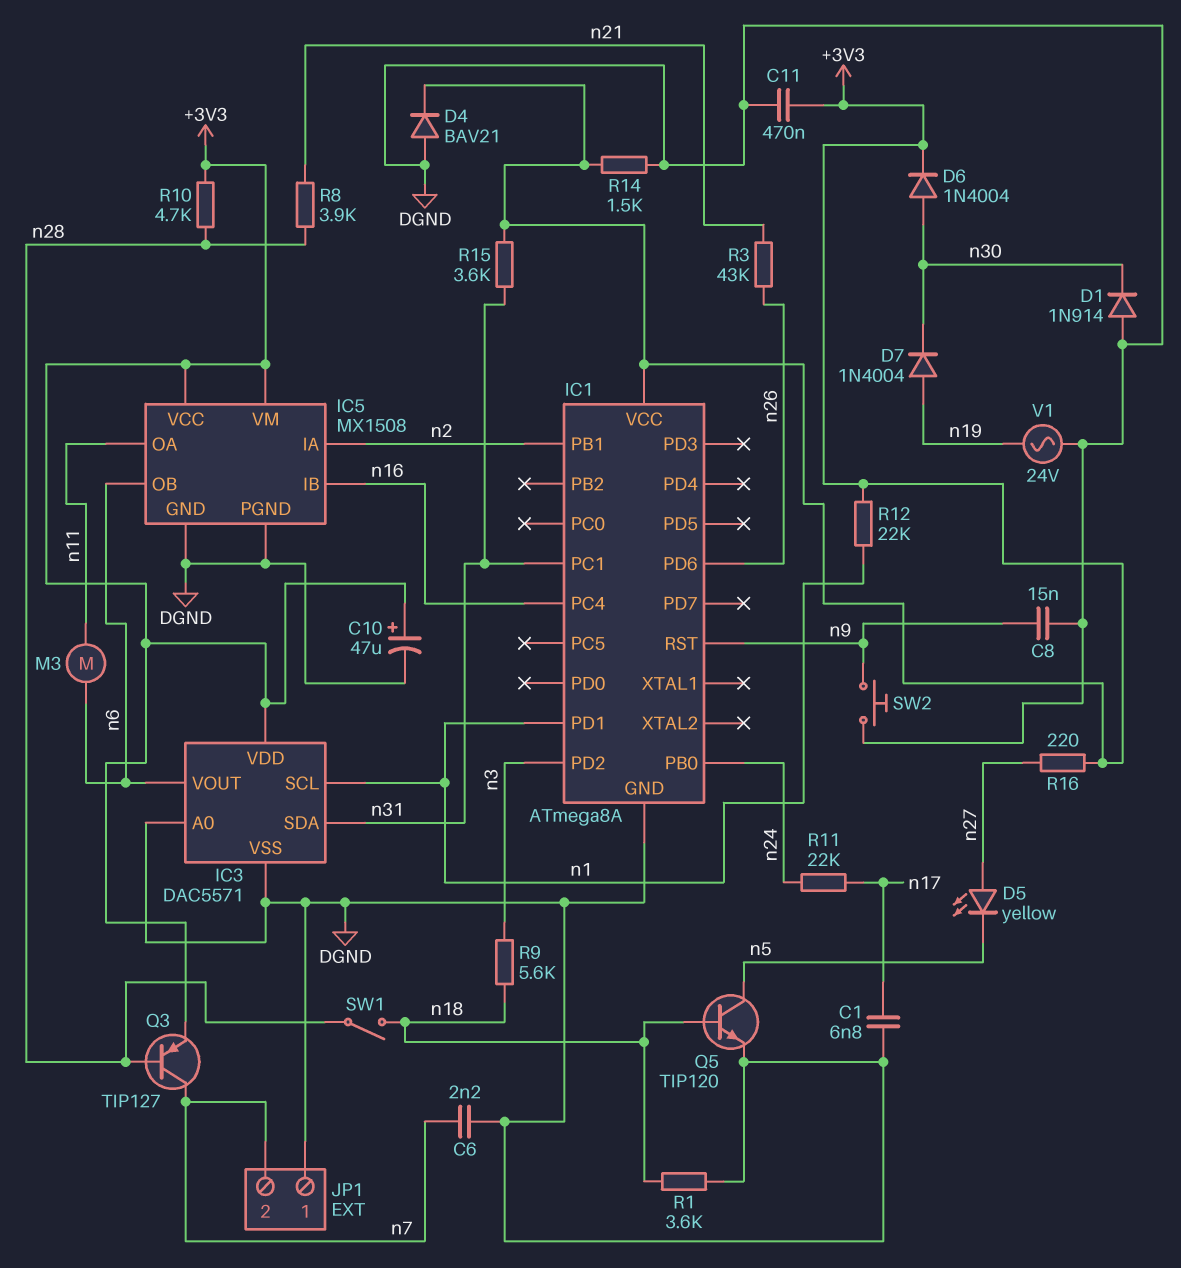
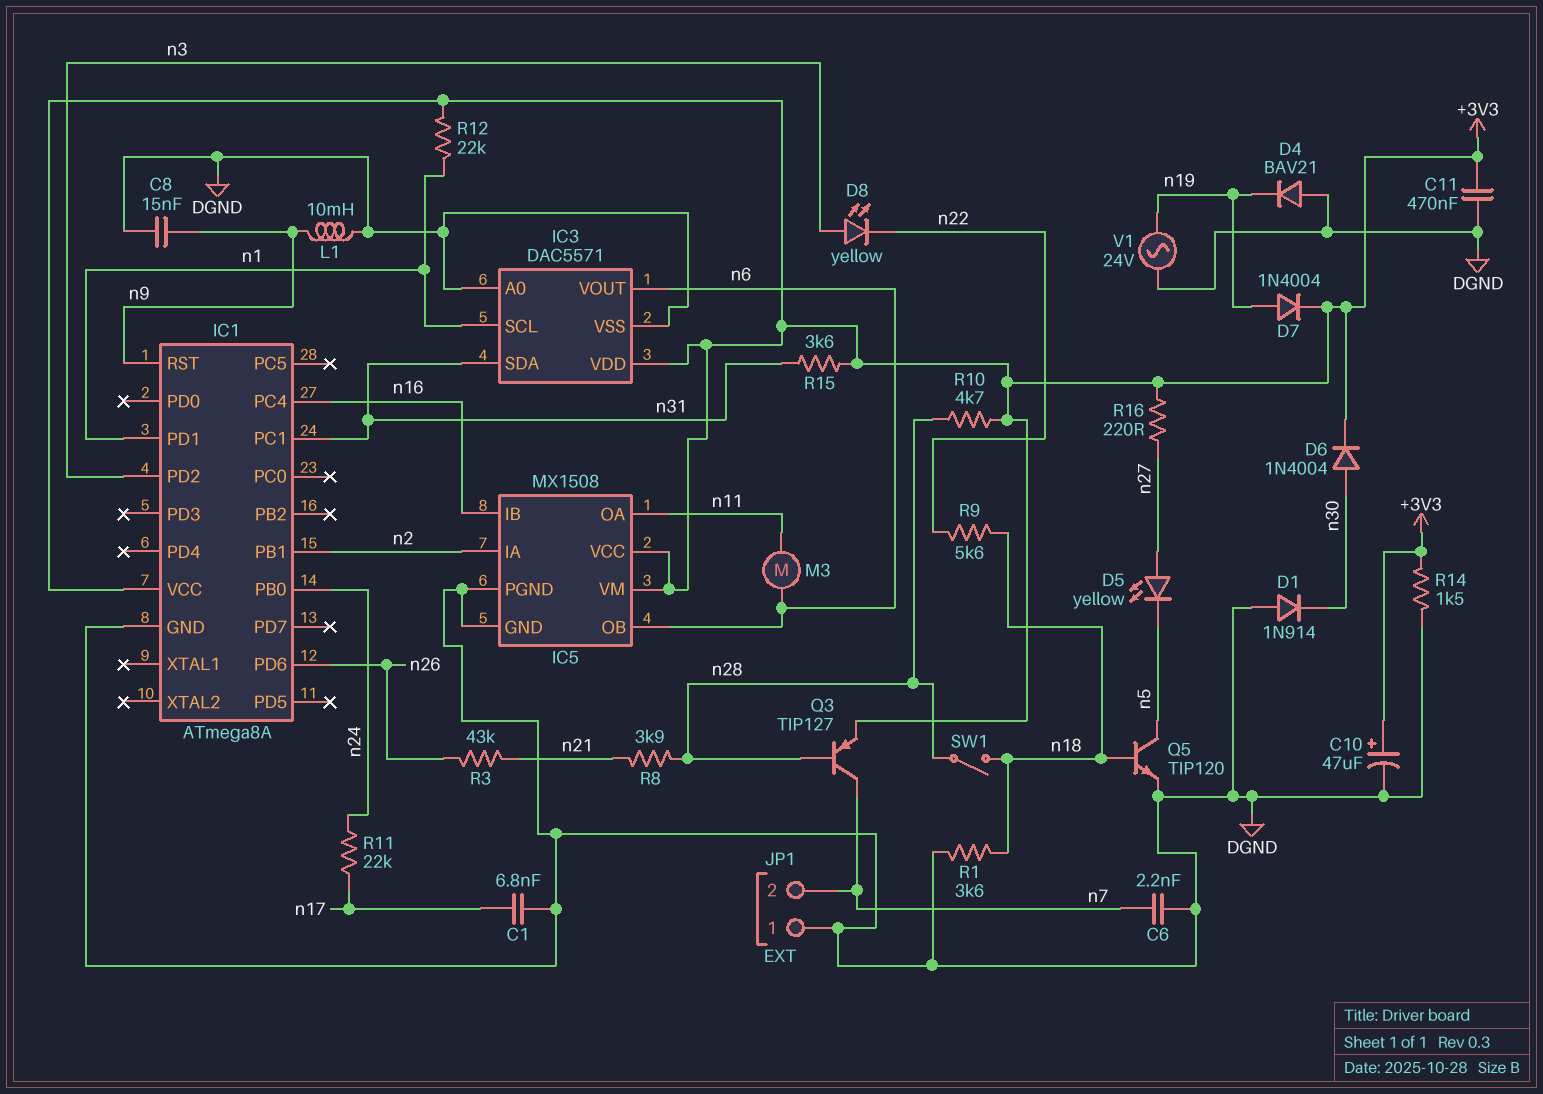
D4: diode BAV21 (A DGND, K +3V3) -> diode BAV21 (A DGND, K n19)
D7: diode 1N4004 (A n19, K n30) -> diode 1N4004 (A n19, K +3V3)
D8: none -> LED yellow (A n3, K n22)
L1: none -> 10mH (DGND, n9)
R9: 5.6k (n3, n18) -> 5.6k (n18, n22)
SW2: button (DGND, n9) -> none

